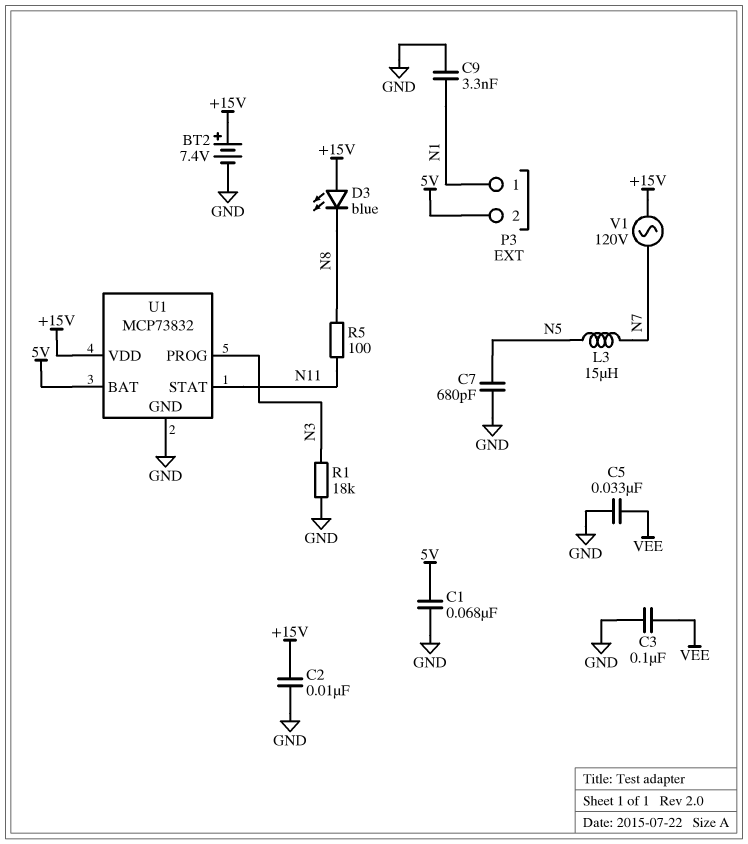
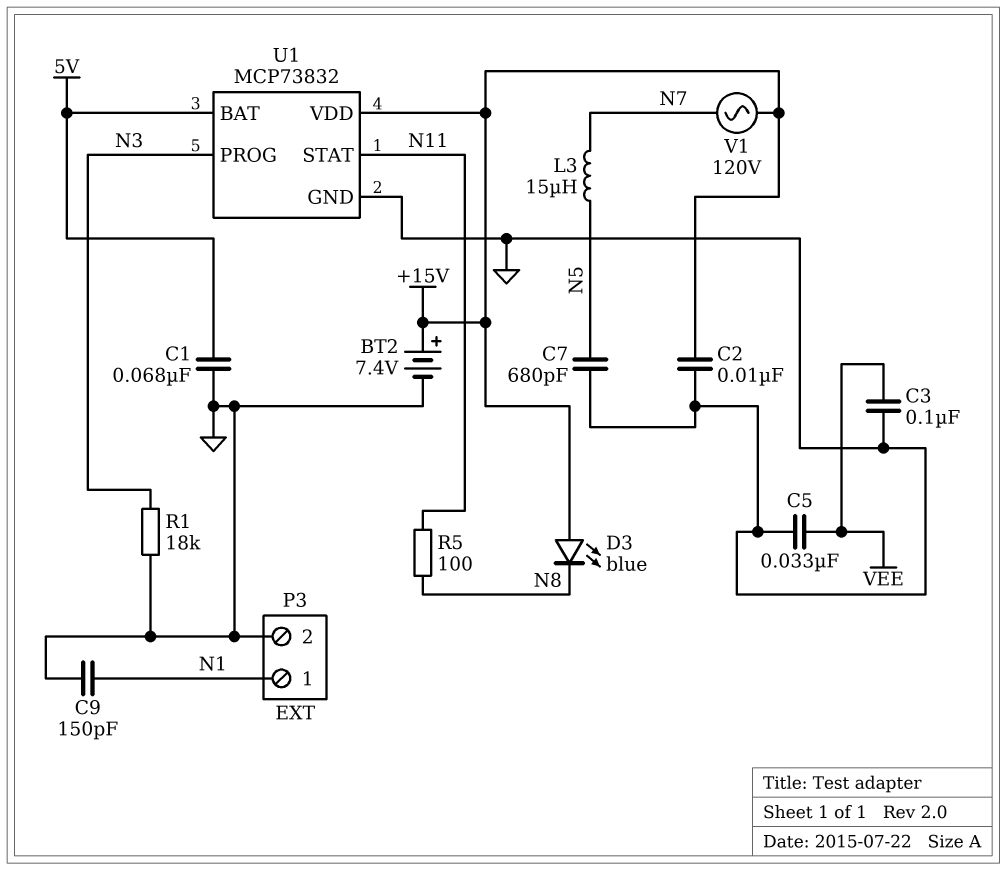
C9: 3.3nF (GND, N1) -> 150pF (GND, N1)
P3 pin 2: 5V -> GND

